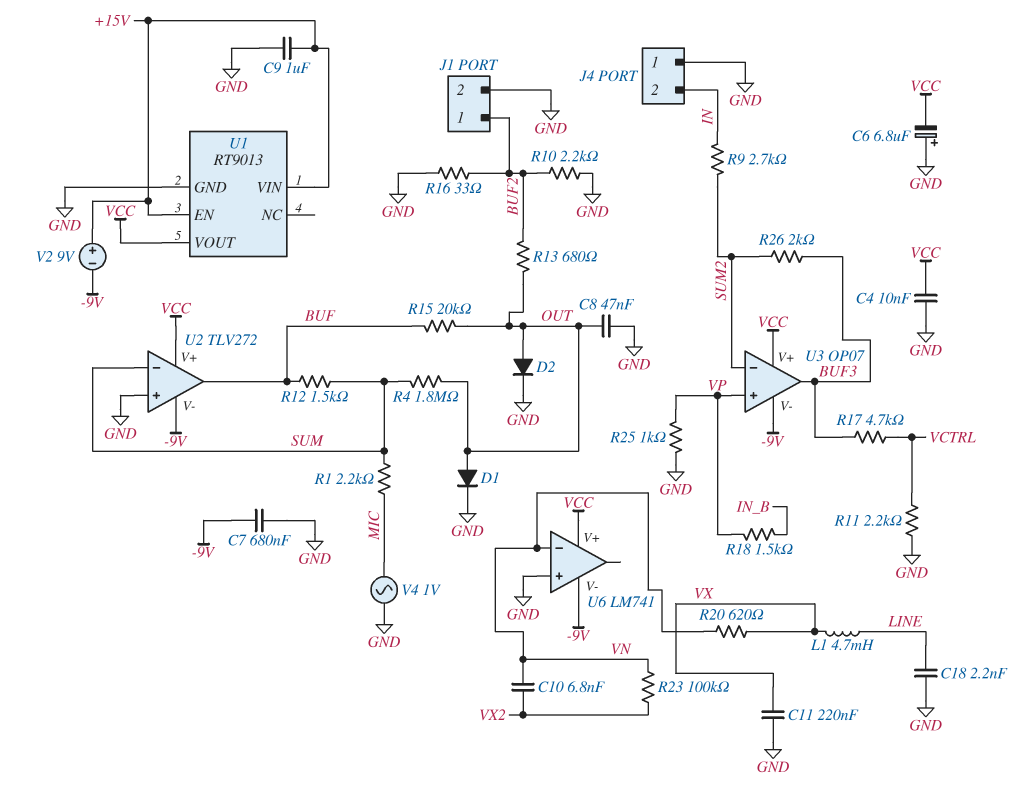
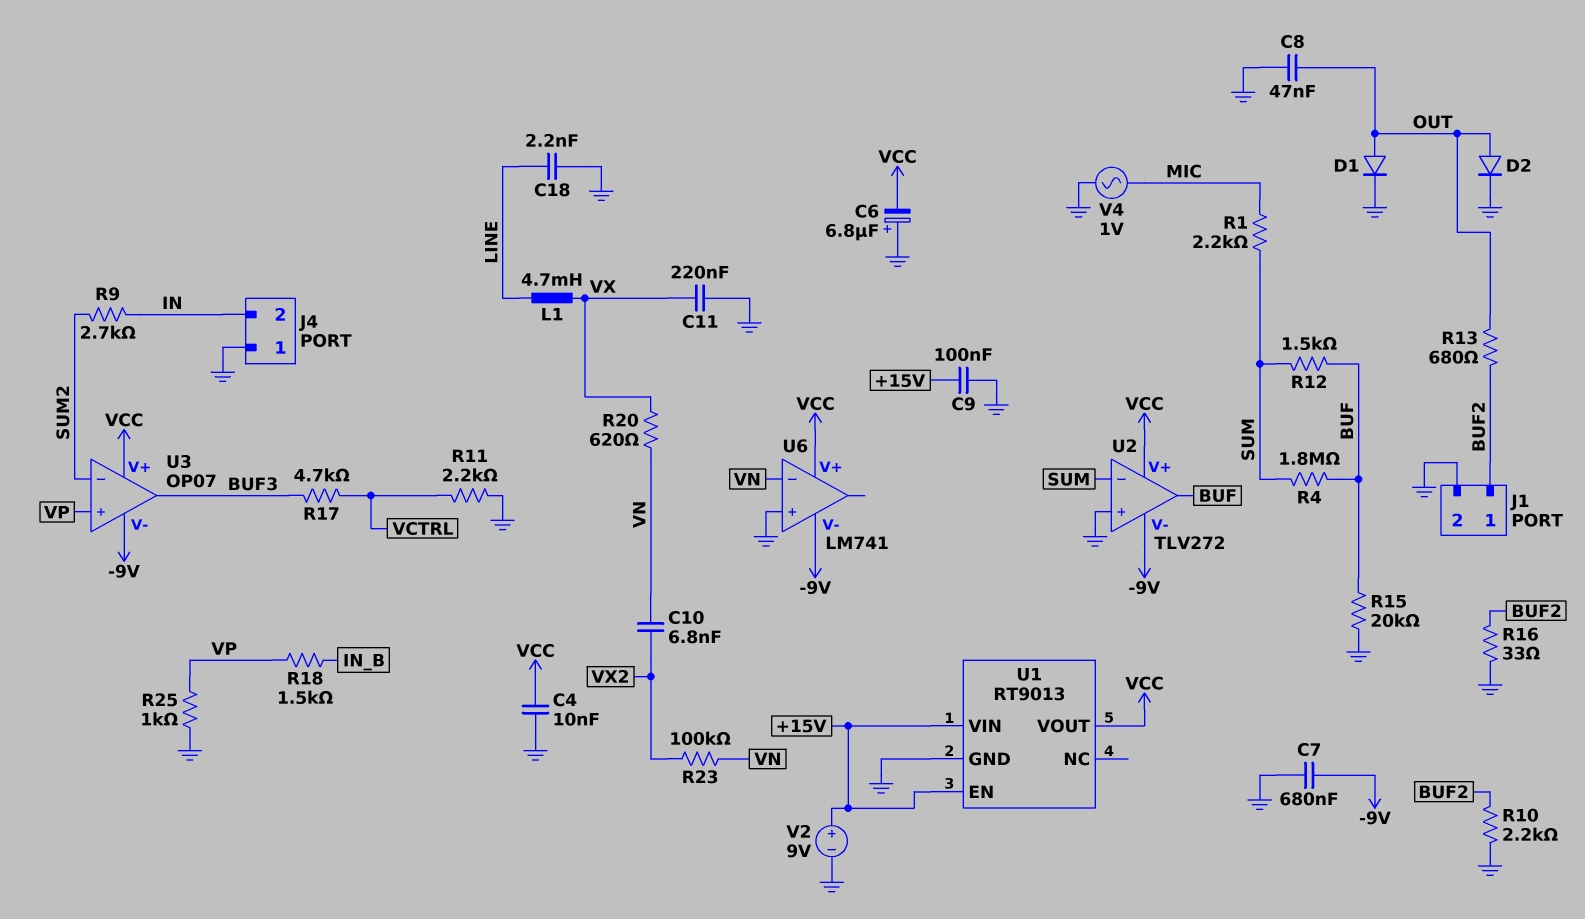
C9: 1uF (+15V, GND) -> 100nF (+15V, GND)
R4: 1.8M (OUT, SUM) -> 1.8M (BUF, SUM)
R15: 20k (BUF, OUT) -> 20k (BUF, GND)
R26: 2k (BUF3, SUM2) -> none
V2: 9V (plus +15V, minus -9V) -> 9V (plus +15V, minus GND)

